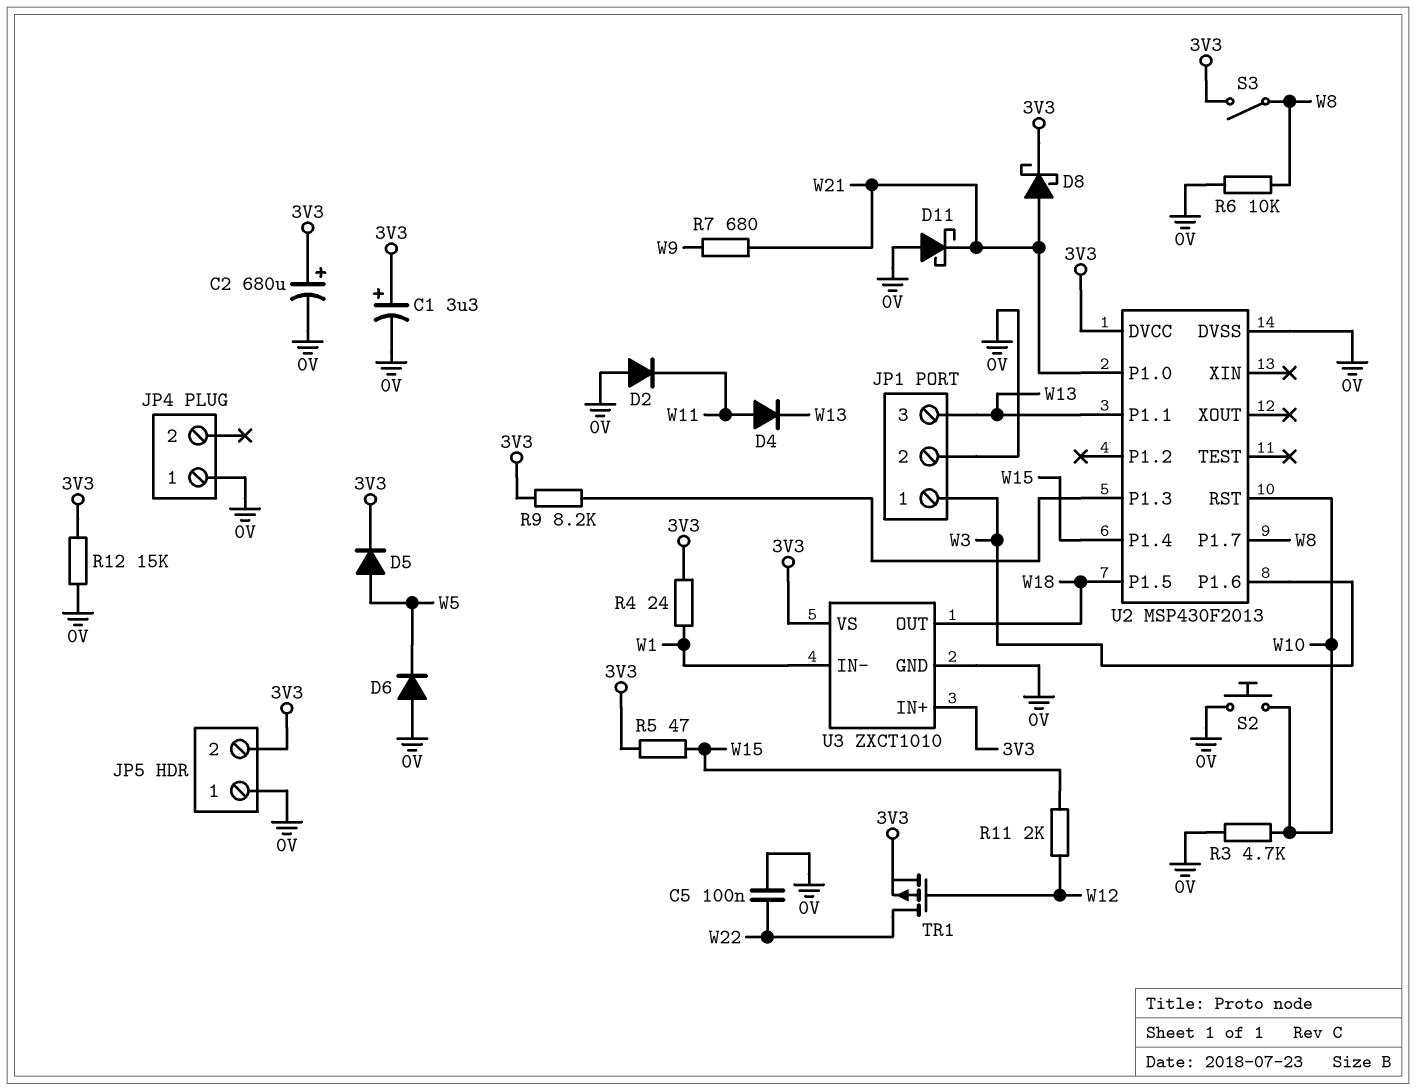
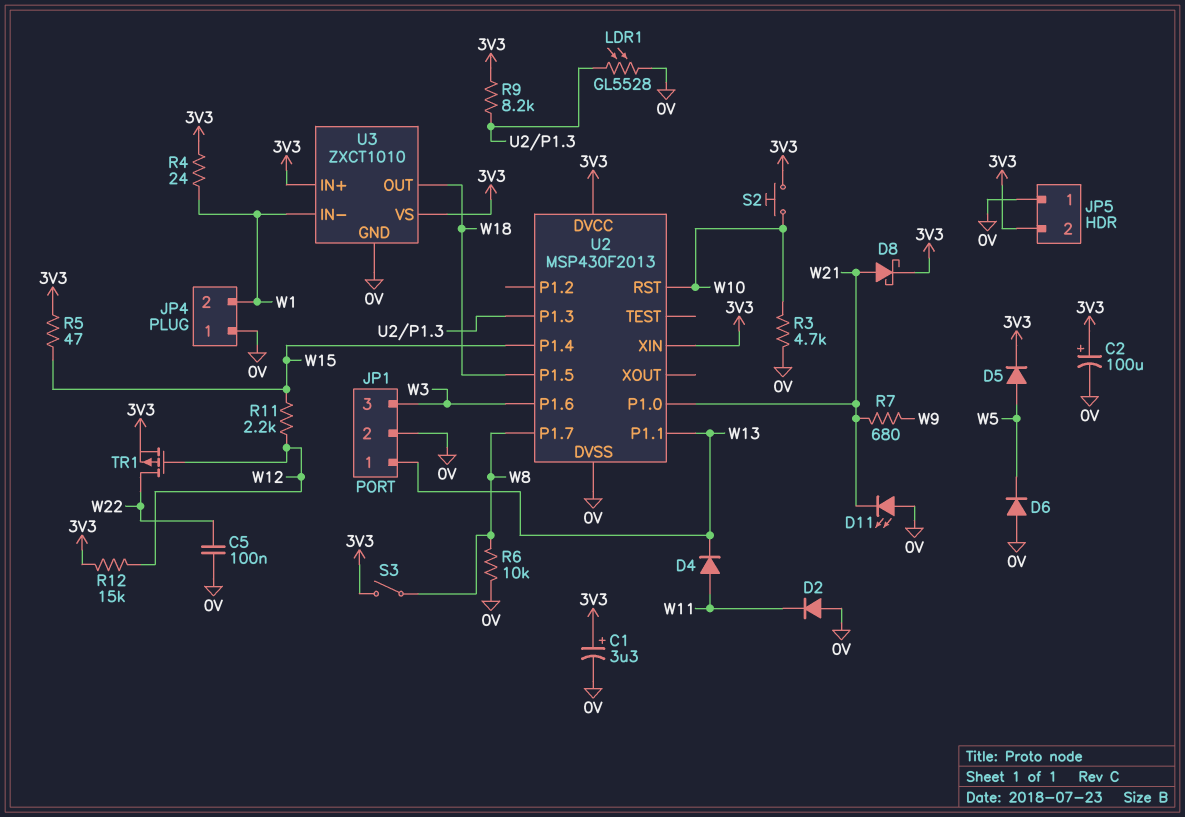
C2: 680uF (plus 3V3, minus 0V) -> 100uF (plus 3V3, minus 0V)
D11: schottky (A 0V, K W21) -> LED (A 0V, K W21)
JP1 pin 1: W3 -> W13
JP1 pin 3: W13 -> W3
JP4 pin 2: none -> W1
LDR1: none -> GL5528 (0V, U2/P1.3)
R11: 2k (W12, W15) -> 2.2k (W12, W15)
R12: 15k (0V, 3V3) -> 15k (3V3, W12)
S2: button (0V, W10) -> button (3V3, W10)
U2 pin XIN: none -> 3V3

